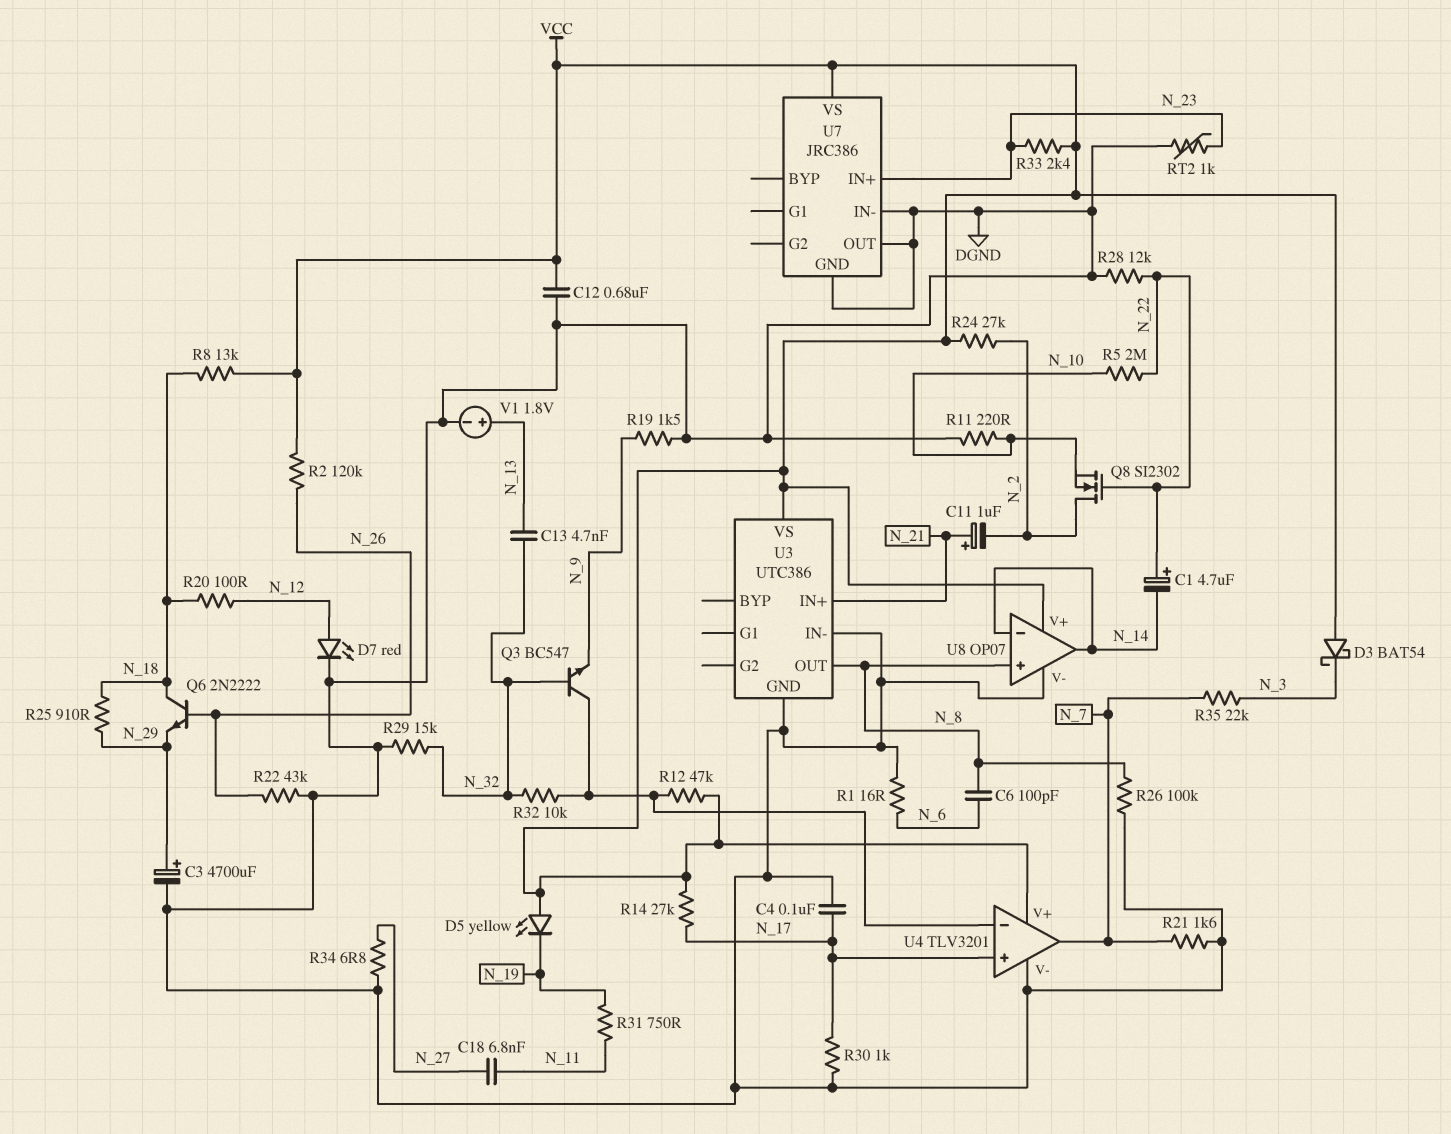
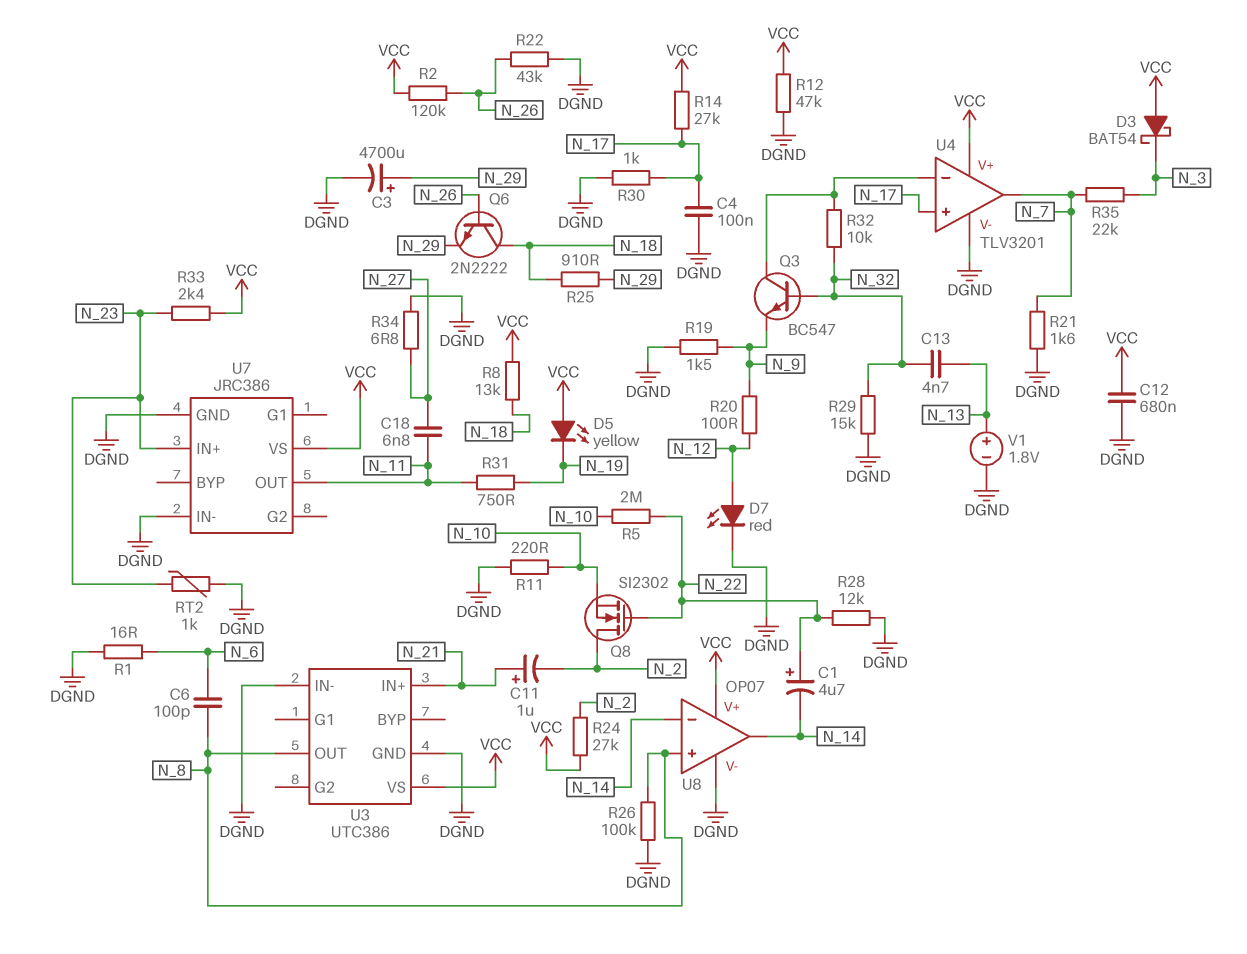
R12: 47k (U4/in-, VCC) -> 47k (DGND, VCC)
R20: 100 (N_12, N_18) -> 100 (N_9, N_12)
U7 pin OUT: DGND -> N_11

